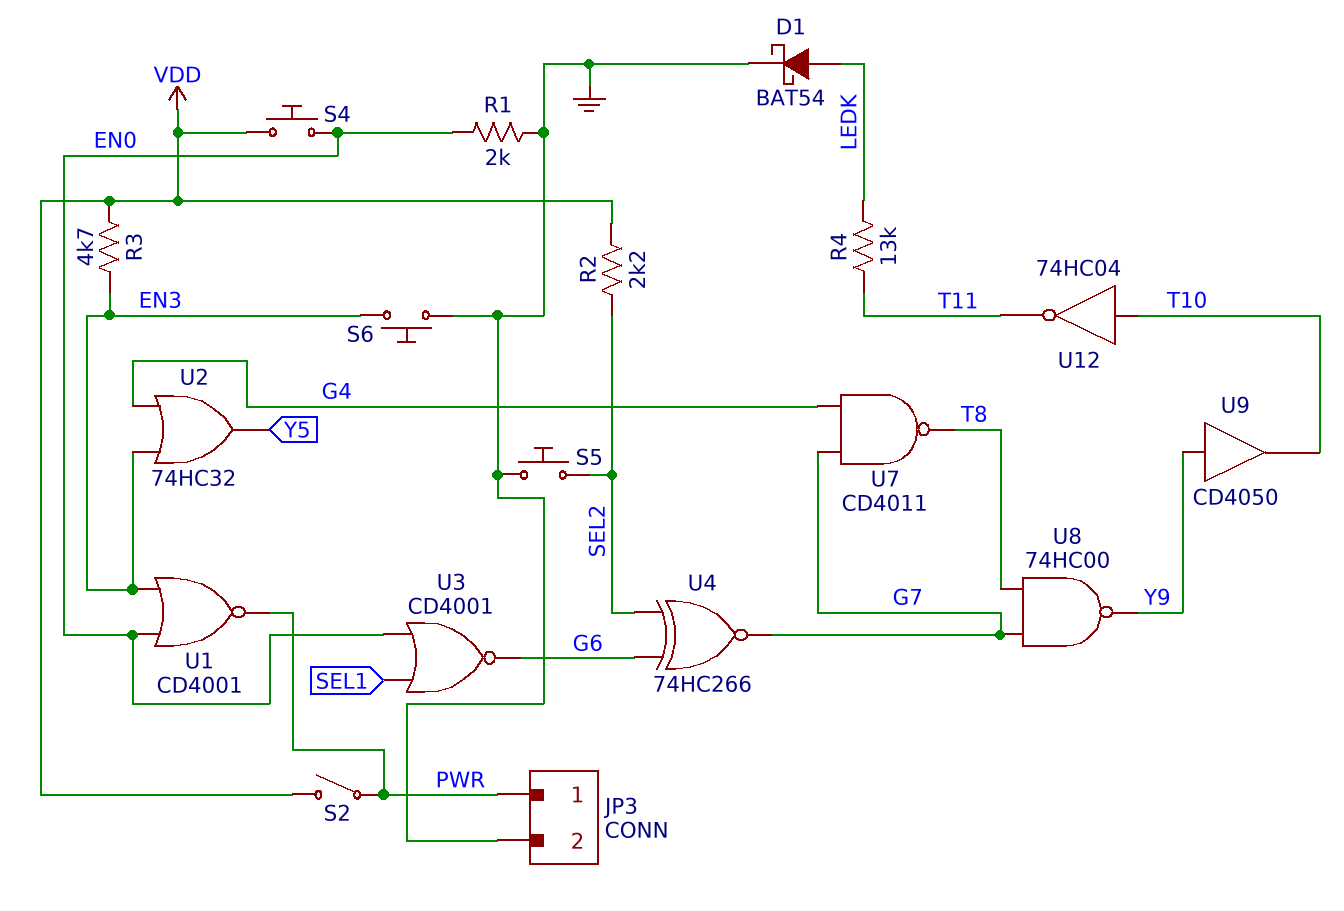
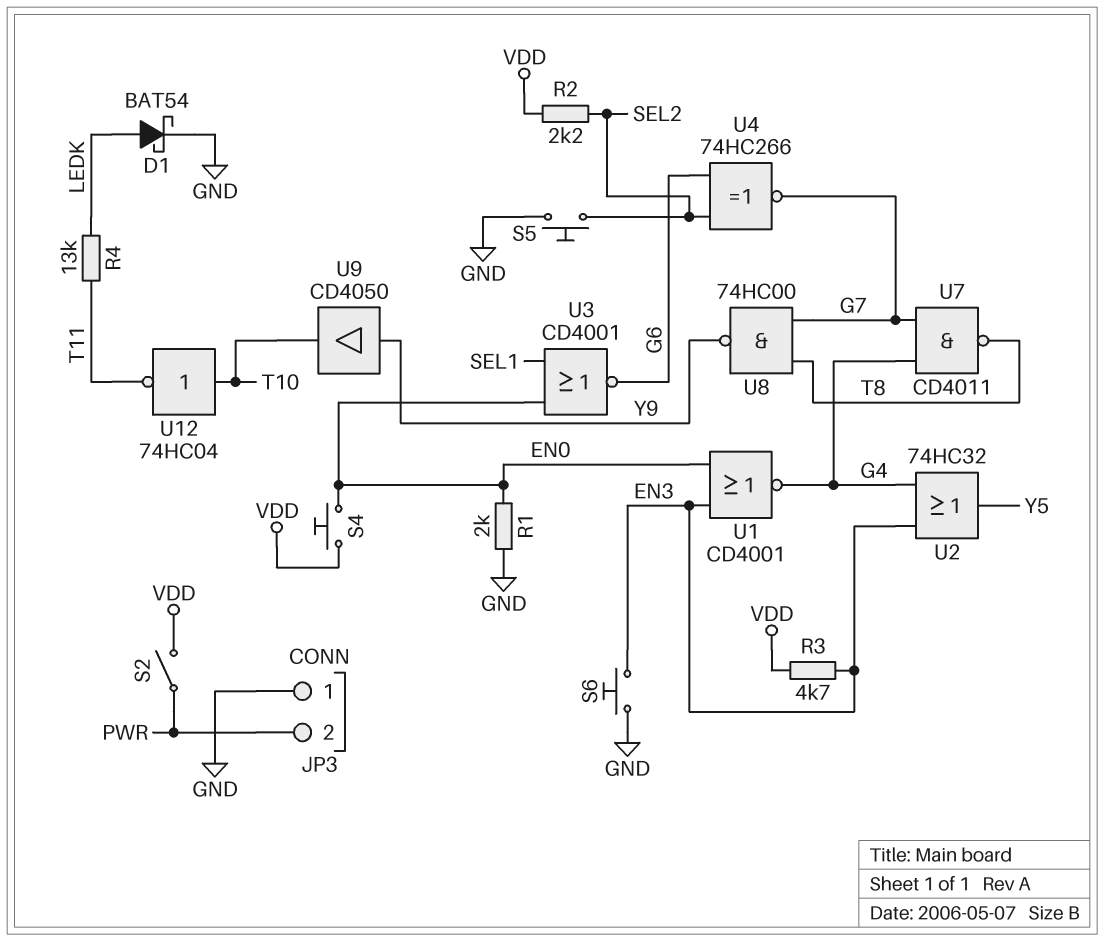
JP3 pin 1: PWR -> GND
JP3 pin 2: GND -> PWR
U1: NOR CD4001 (in EN0, in EN3, out PWR) -> NOR CD4001 (in EN0, in EN3, out G4)

